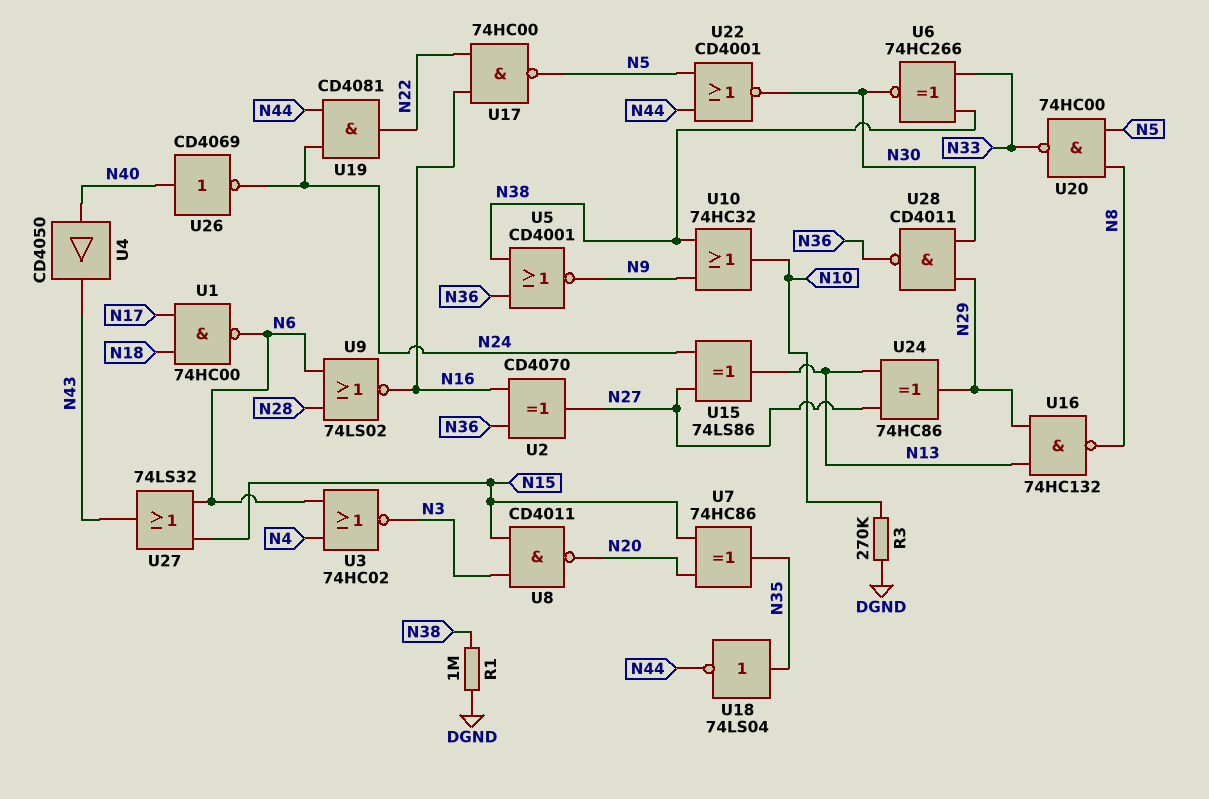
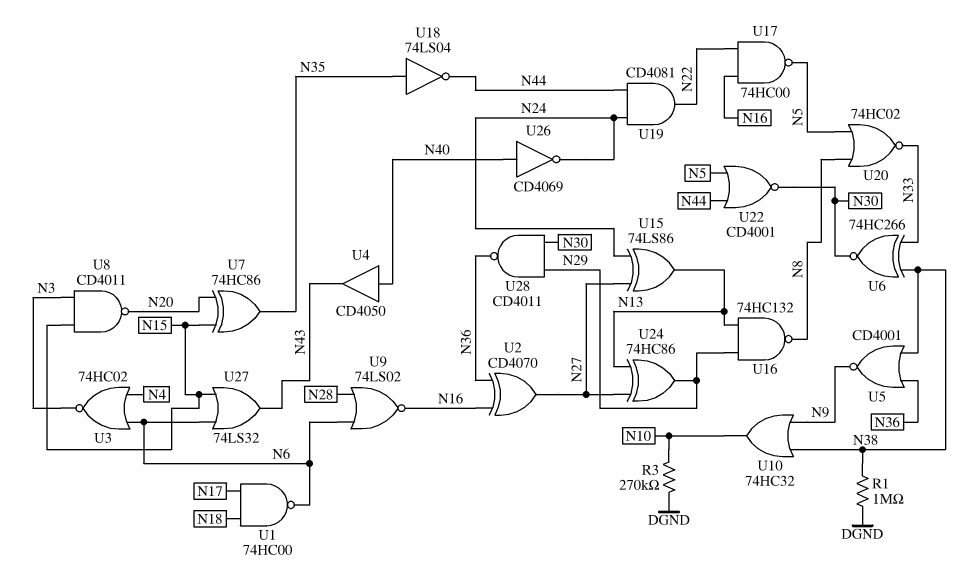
U20: NAND 74HC00 (in N5, in N8, out N33) -> NOR 74HC02 (in N5, in N8, out N33)

